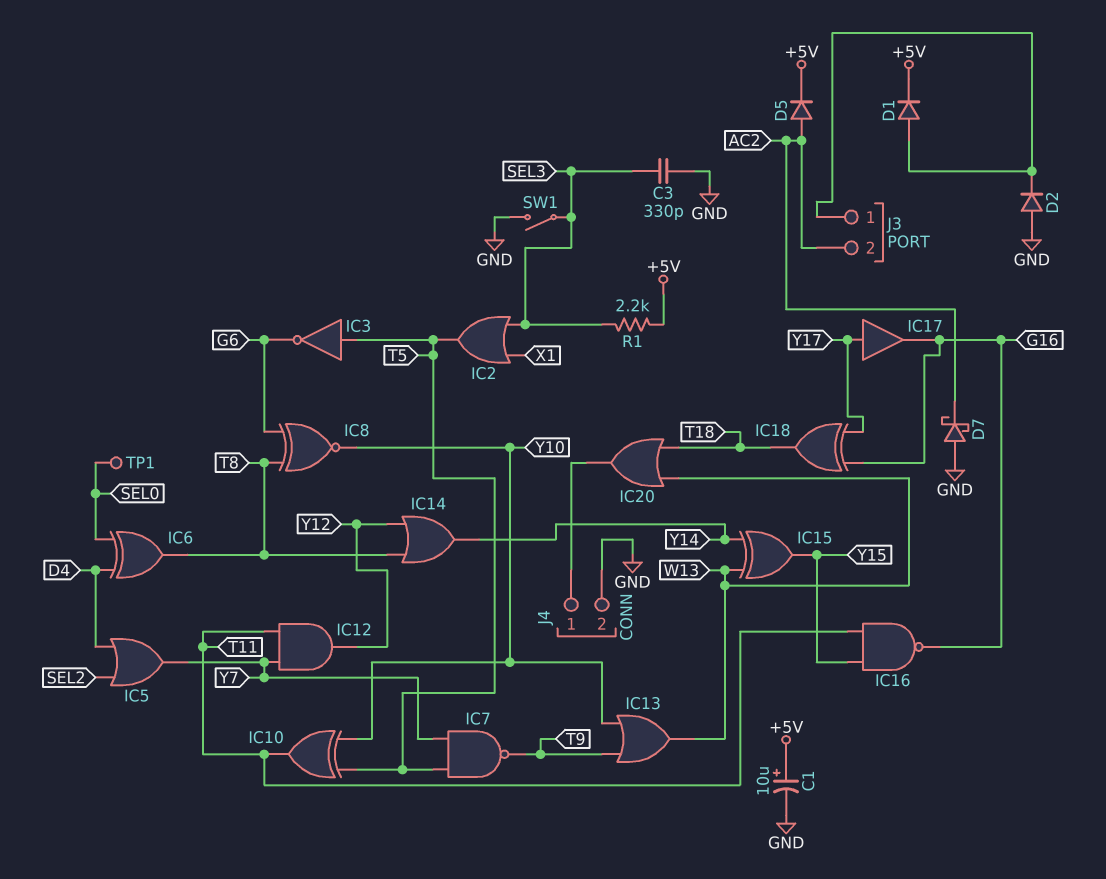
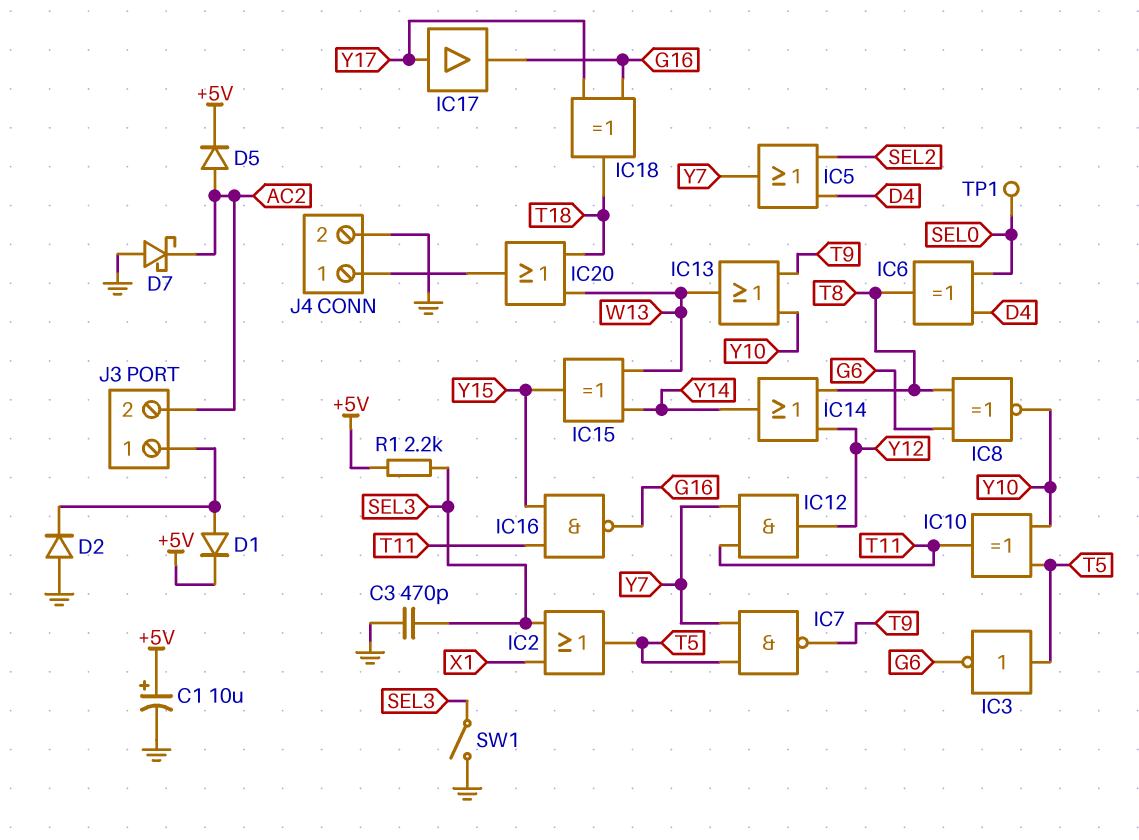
C3: 330pF (GND, SEL3) -> 470pF (GND, SEL3)

